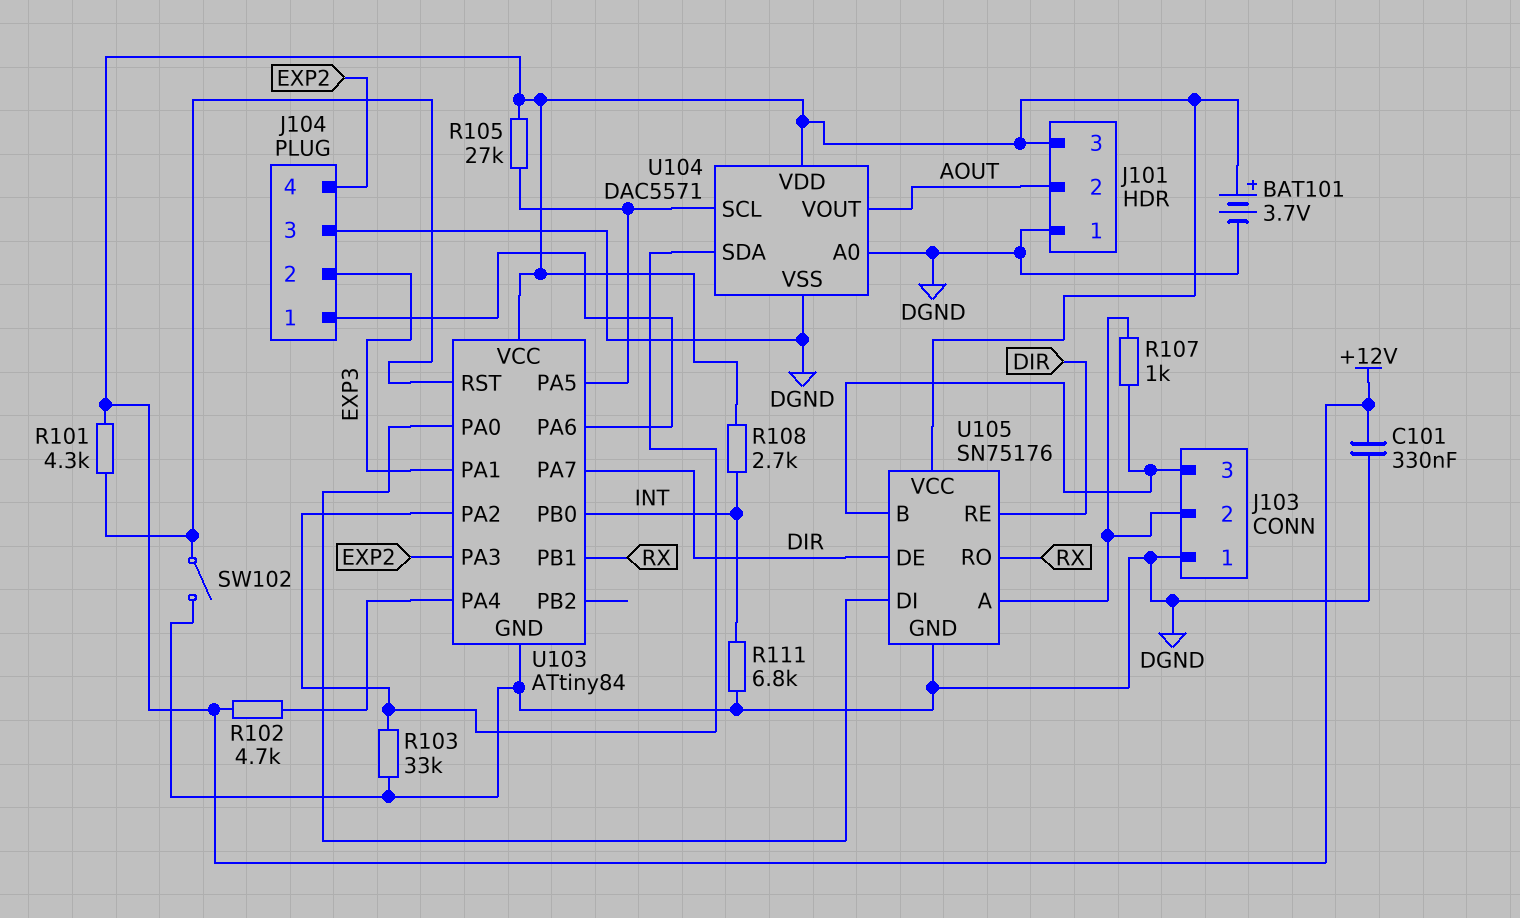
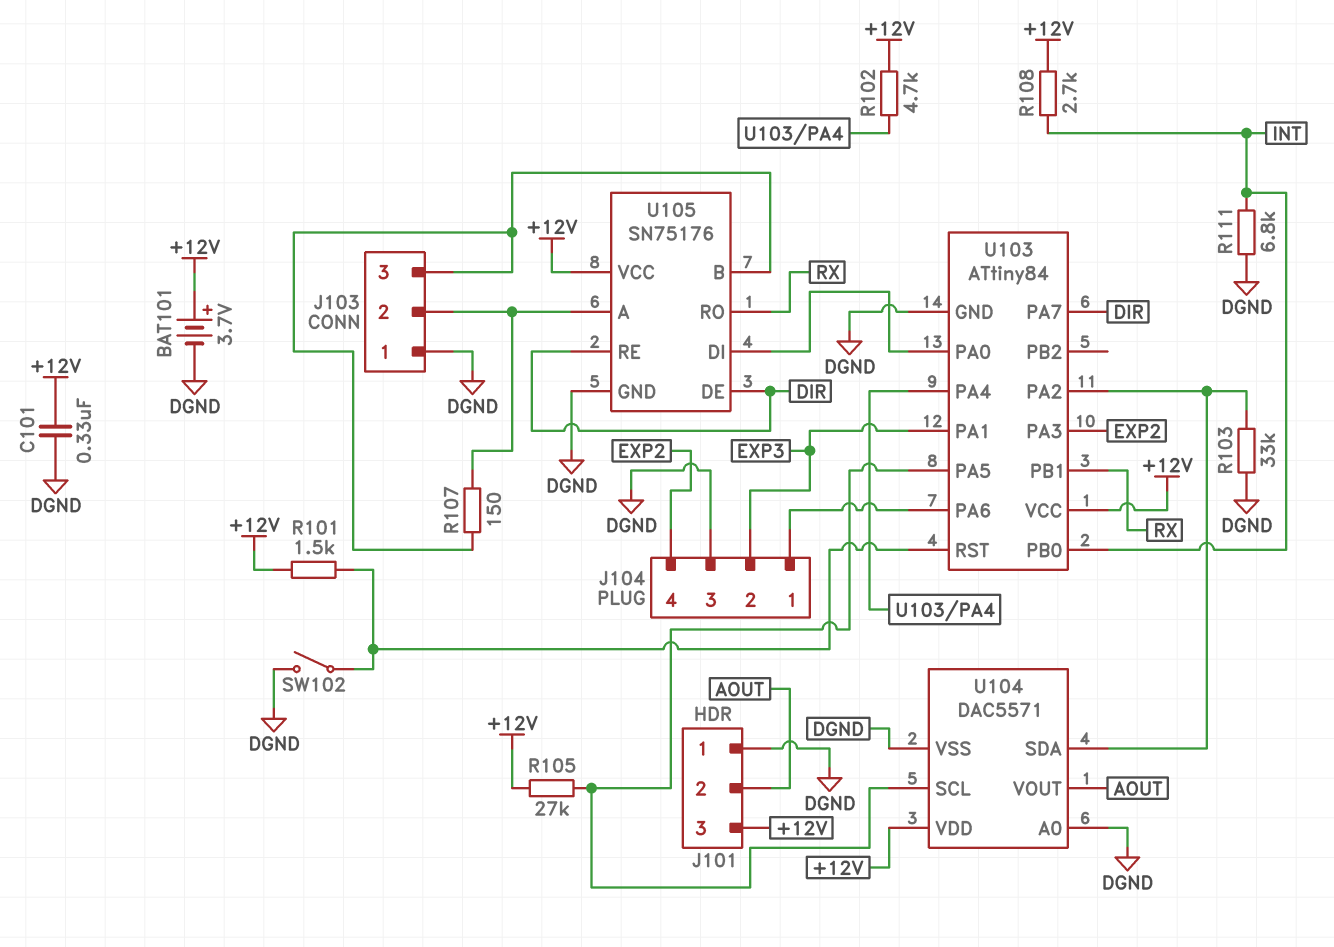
R101: 4.3k (+12V, U103/RST) -> 1.5k (+12V, U103/RST)
R107: 1k (J103/2, J103/3) -> 150 (J103/2, J103/3)

